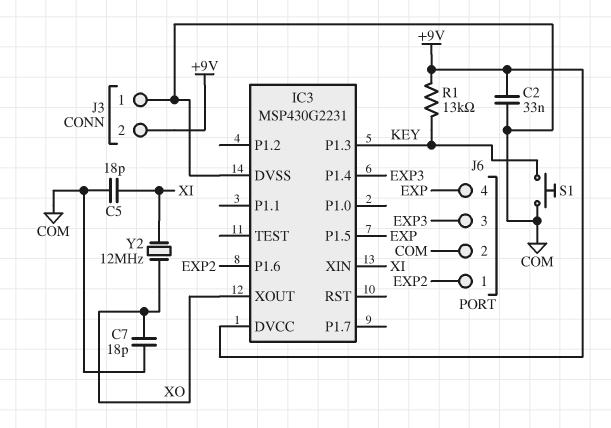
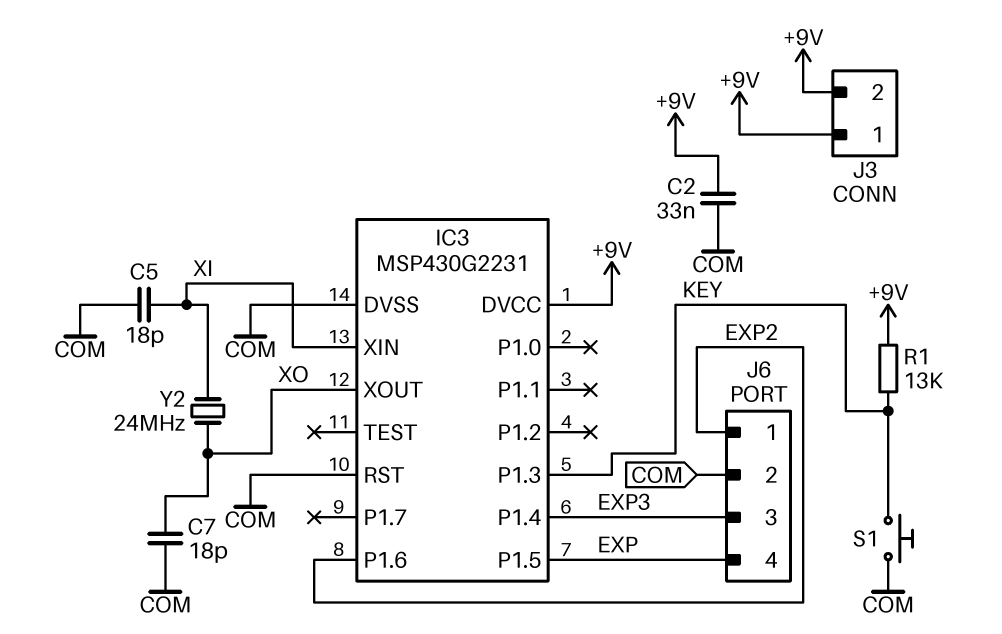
IC3 pin RST: none -> COM
J3 pin 1: COM -> +9V
Y2: 12MHz (XI, XO) -> 24MHz (XI, XO)

